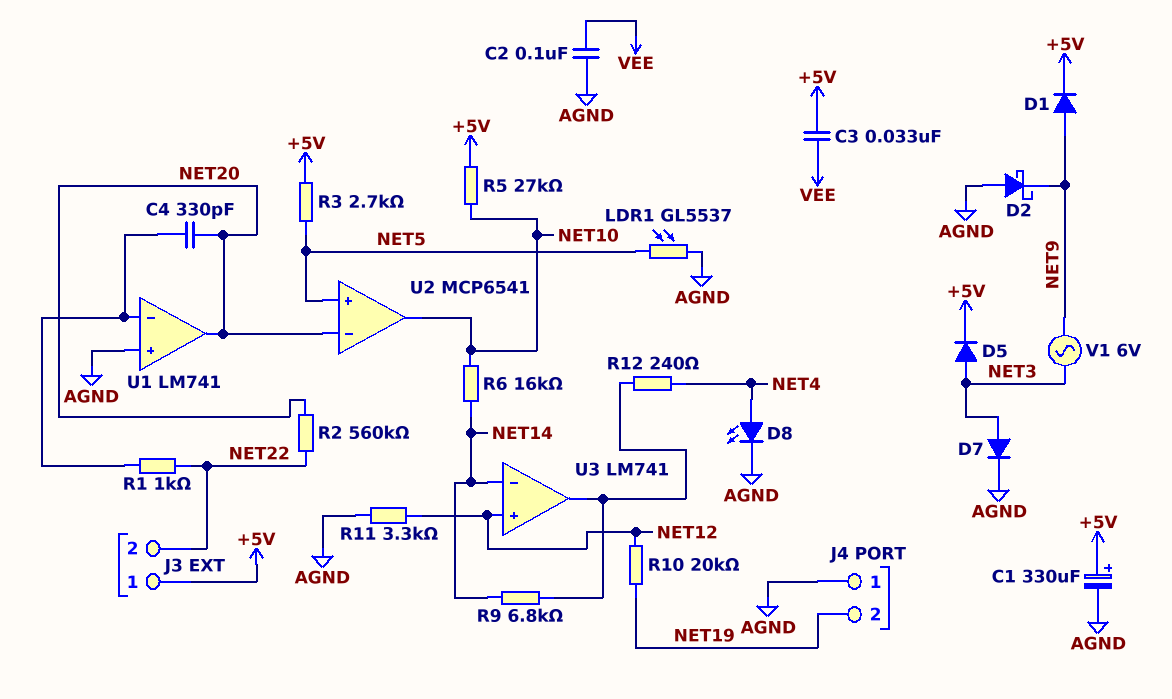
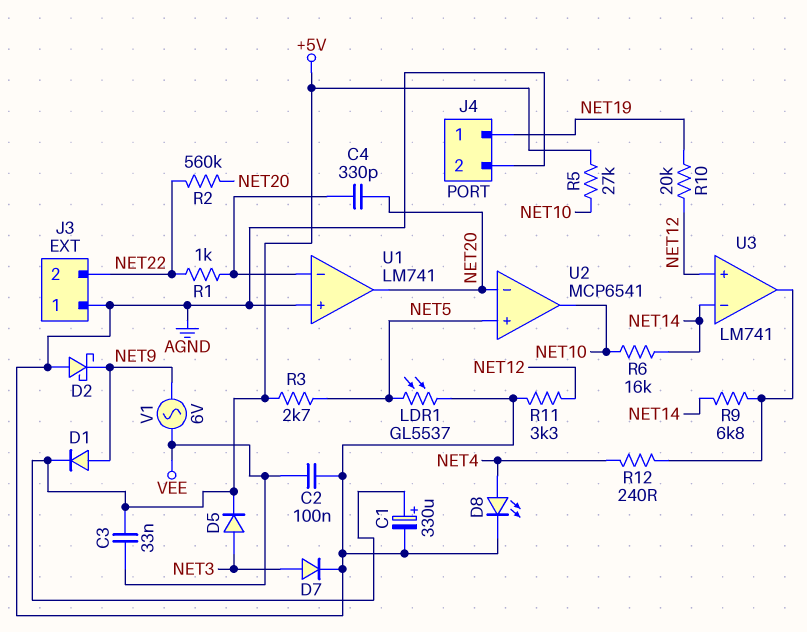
J3 pin 1: +5V -> AGND
J4 pin 1: AGND -> NET19
J4 pin 2: NET19 -> AGND
V1: AC 6V (NET3, NET9) -> AC 6V (NET9, VEE)

